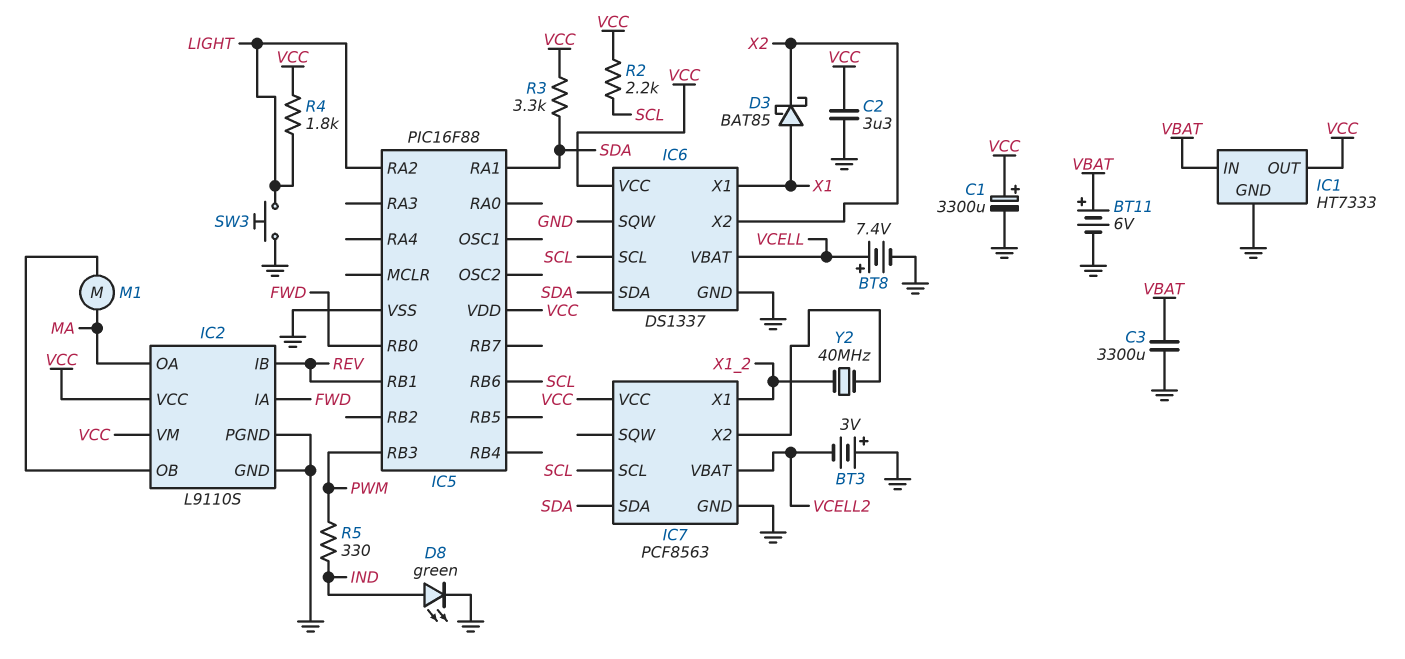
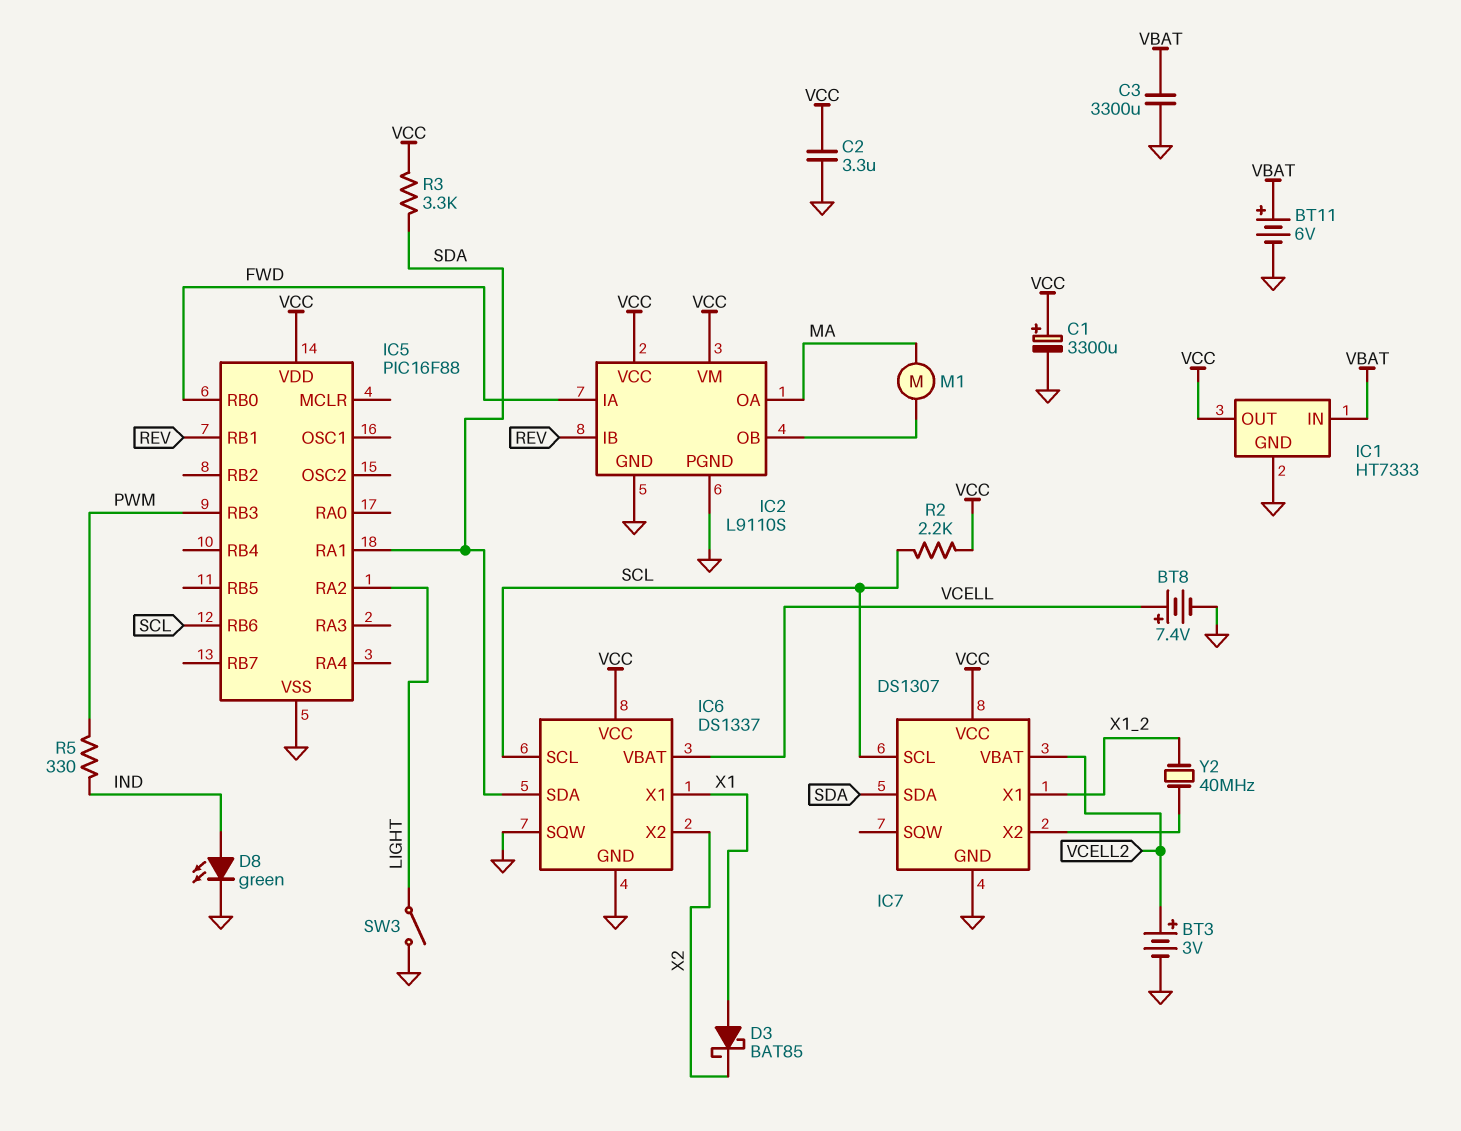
BT3: 3V (plus GND, minus VCELL2) -> 3V (plus VCELL2, minus GND)
IC7: PCF8563 -> DS1307
R4: 1.8k (LIGHT, VCC) -> none
SW3: button (GND, LIGHT) -> switch (GND, LIGHT)

